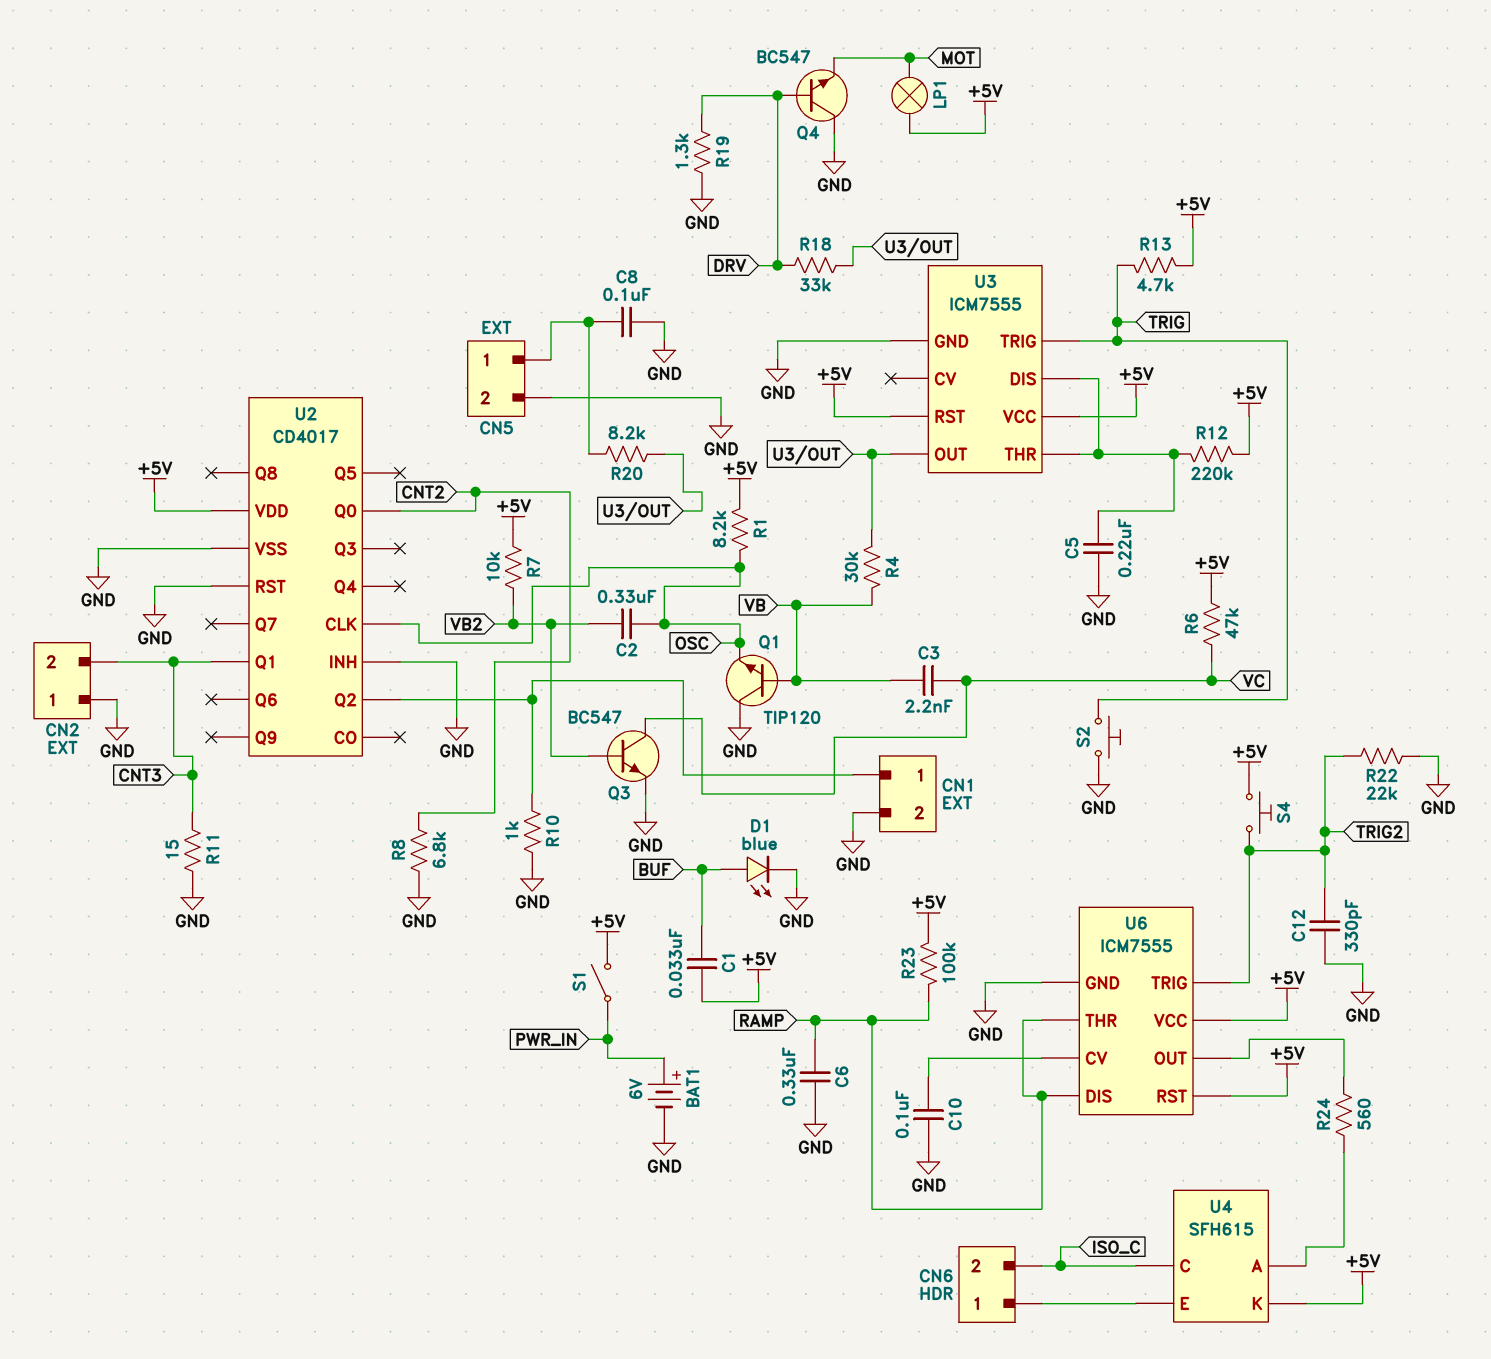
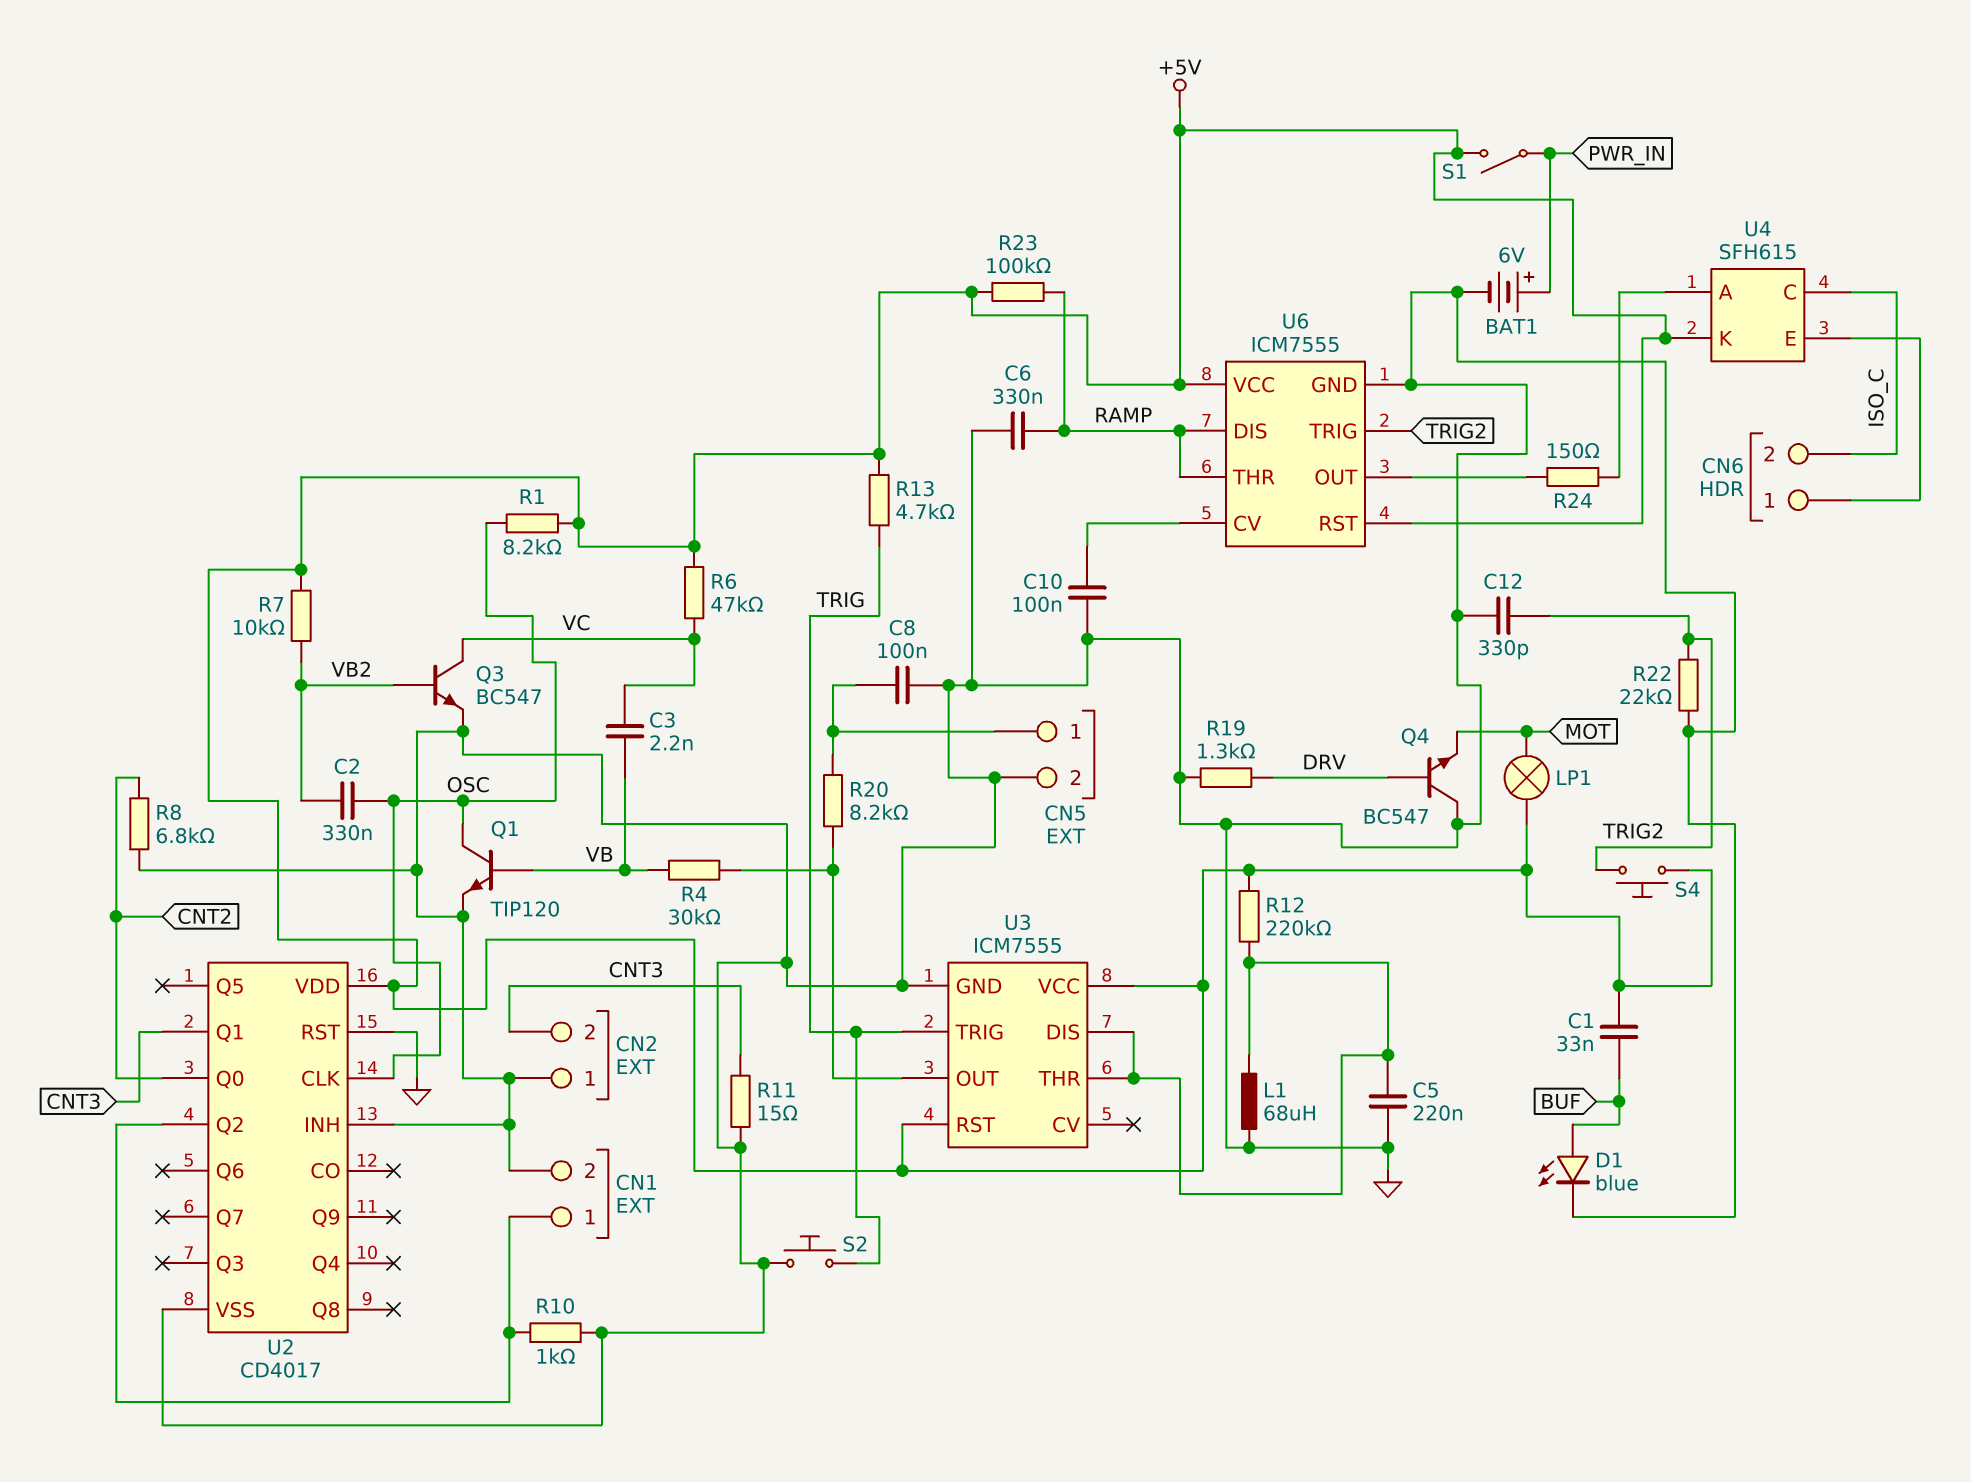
L1: none -> 68uH (GND, U3/DIS)
Q1: NPN TIP120 (B VB, C GND, E OSC) -> NPN TIP120 (B VB, C OSC, E GND)
R18: 33k (DRV, U3/OUT) -> none
R24: 560 (U4/A, U6/OUT) -> 150 (U4/A, U6/OUT)

